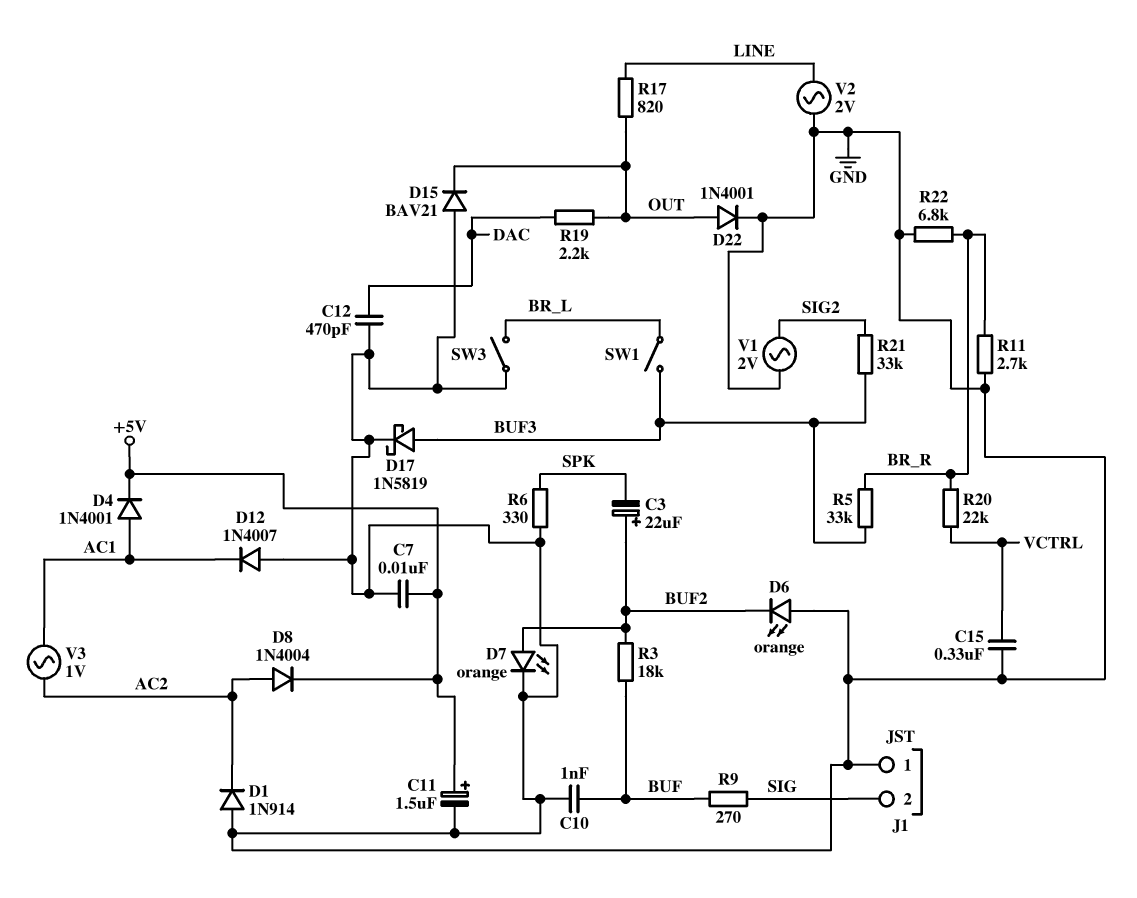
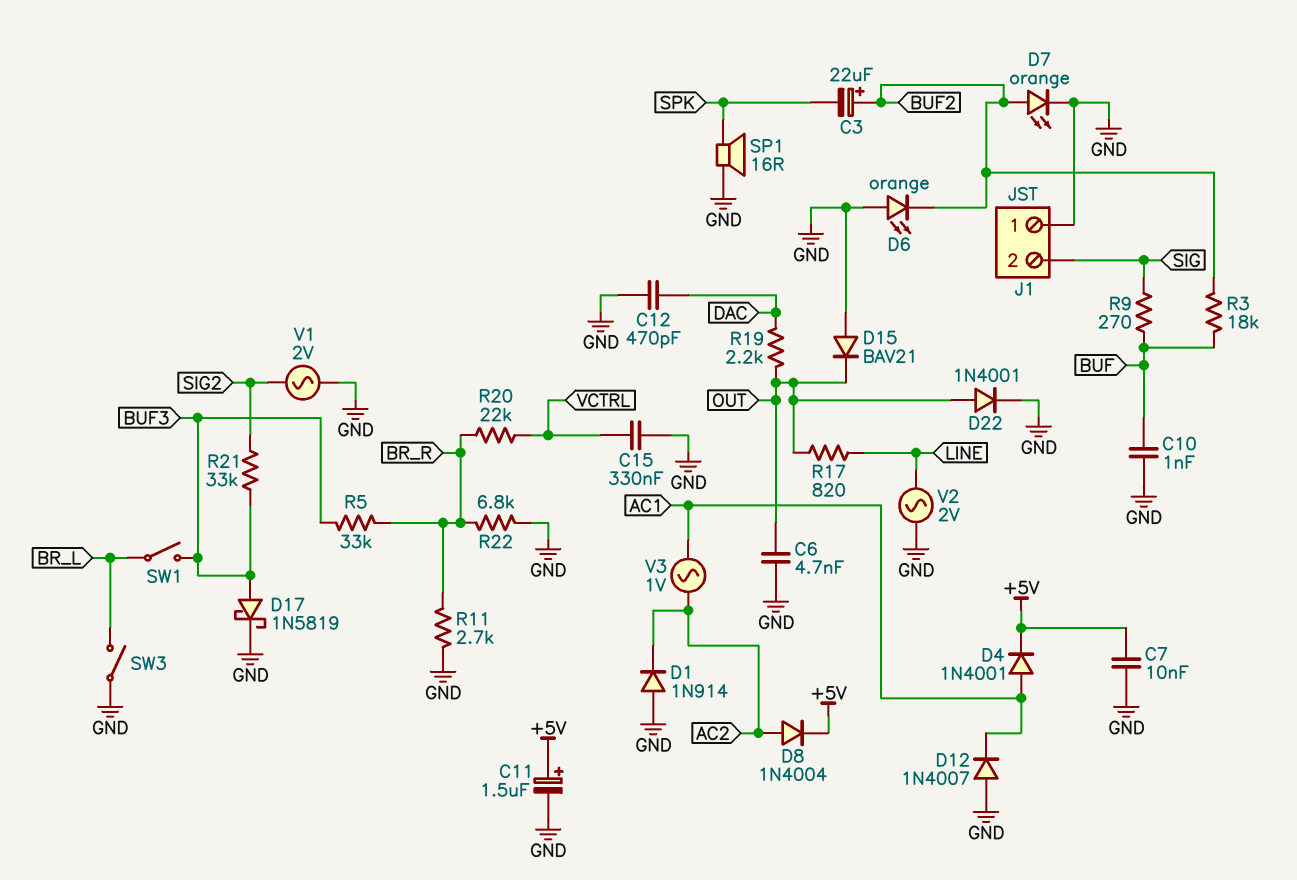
C6: none -> 4.7nF (GND, OUT)
R6: 330 (GND, SPK) -> none
SP1: none -> speaker 16R (GND, SPK)

